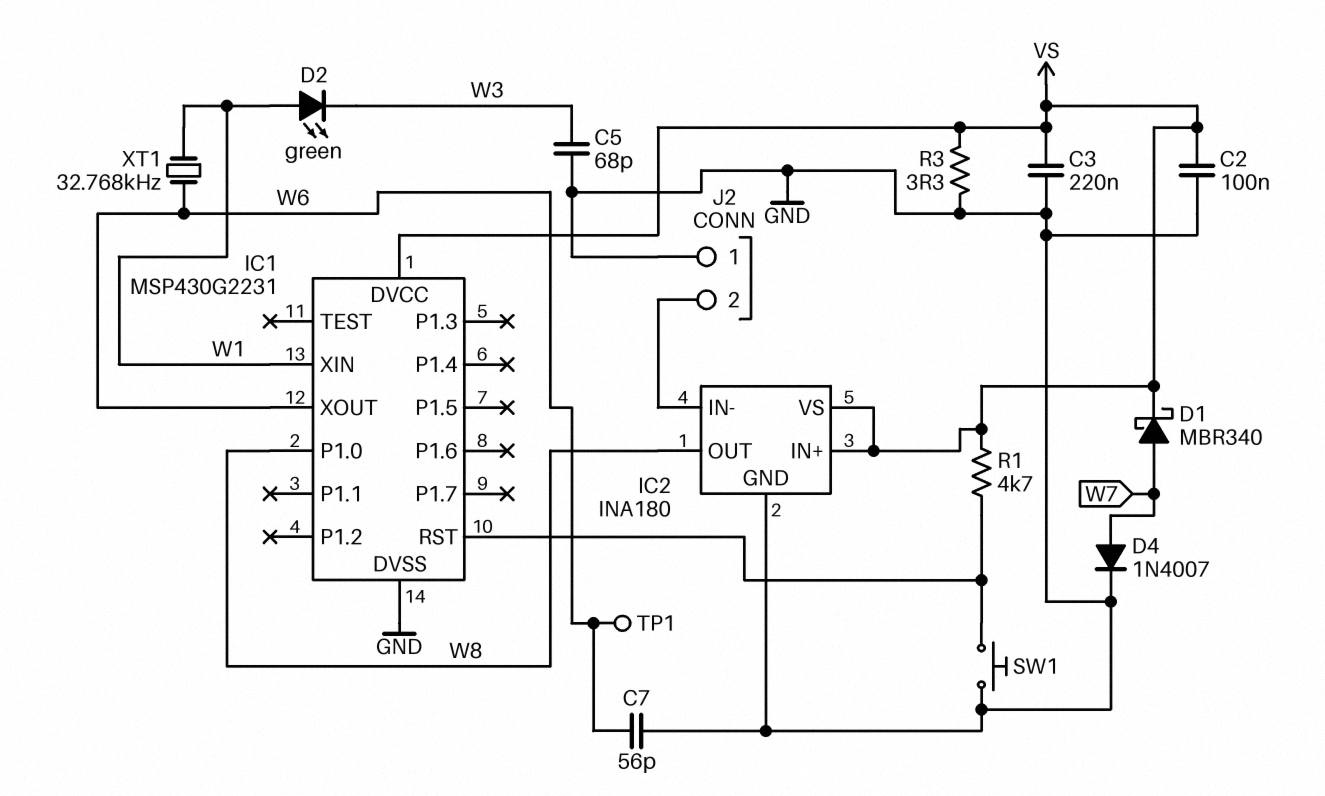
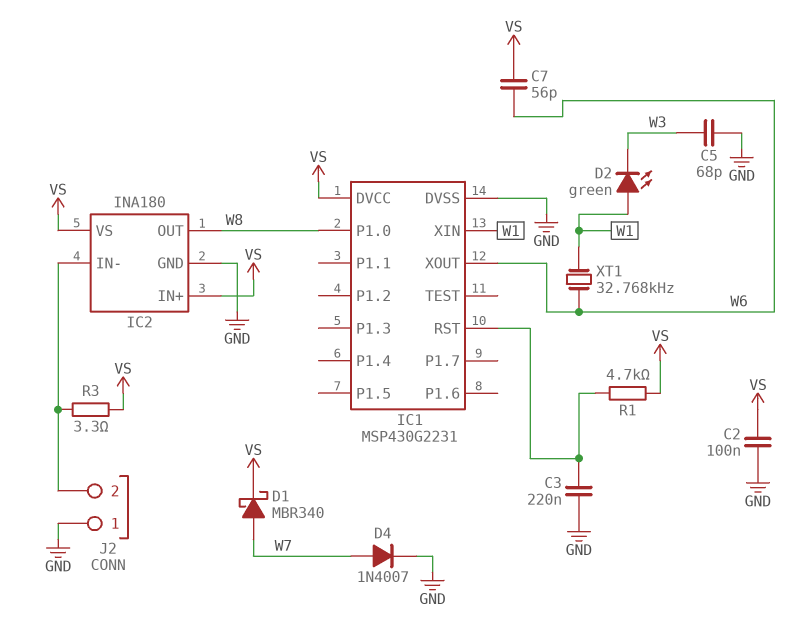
C3: 220nF (GND, VS) -> 220nF (GND, IC1/RST)
C7: 56pF (GND, W6) -> 56pF (VS, W6)
R3: 3.3 (GND, VS) -> 3.3 (IC2/IN-, VS)
SW1: button (GND, IC1/RST) -> none
TP1: test point (W6) -> none

